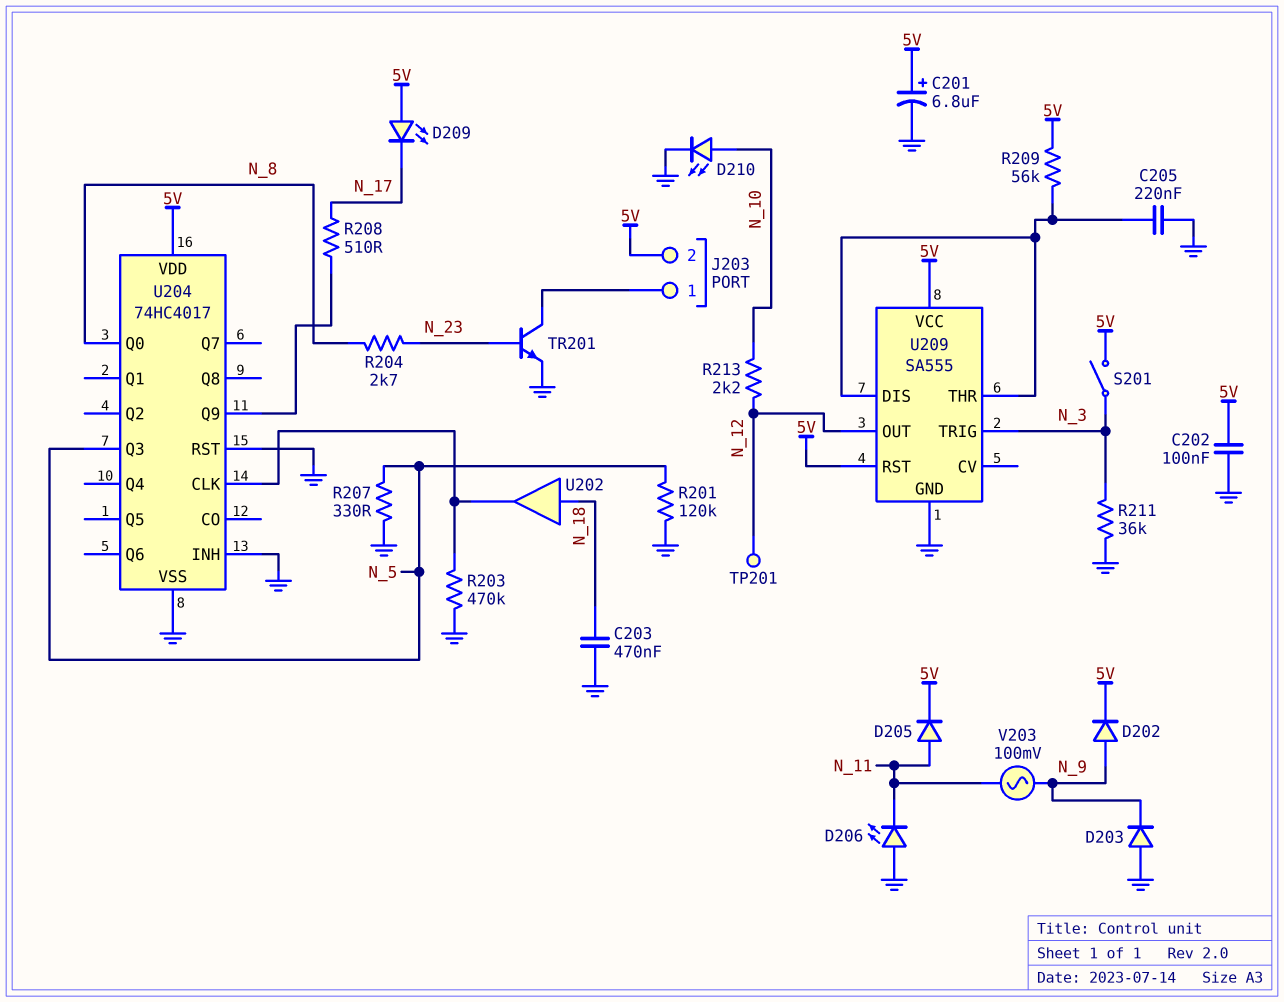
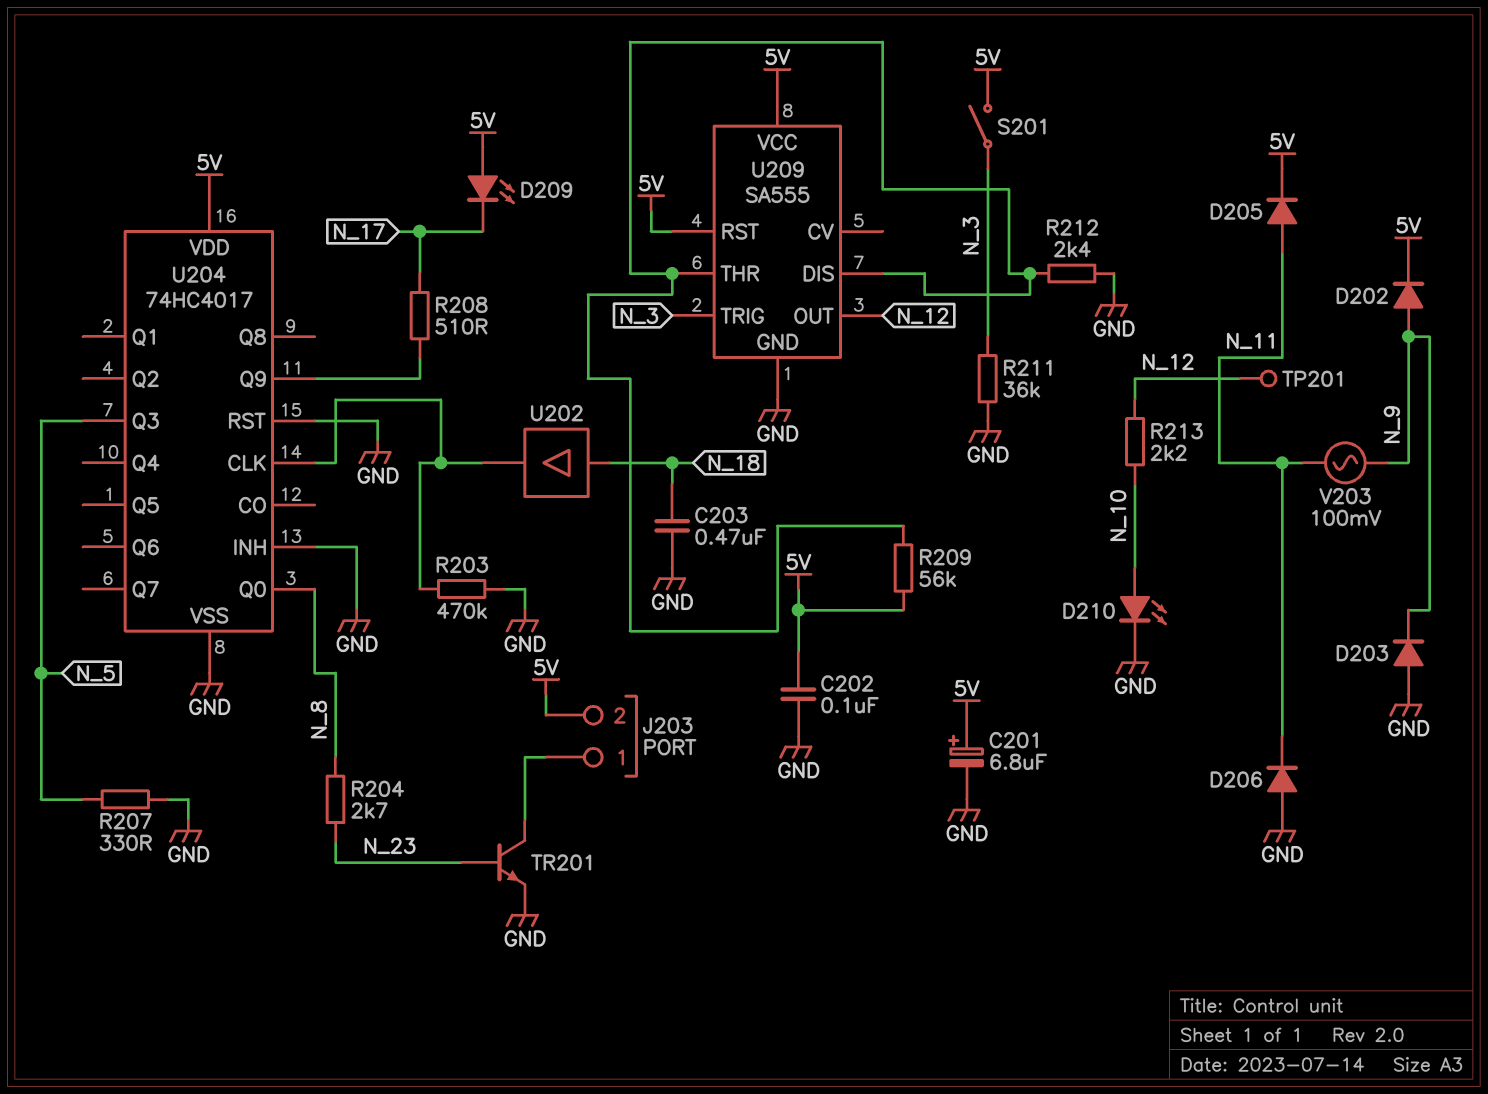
C205: 220nF (GND, U209/DIS) -> none
D206: LED (A GND, K N_11) -> diode (A GND, K N_11)
R201: 120k (GND, N_5) -> none
R212: none -> 2.4k (GND, U209/DIS)

